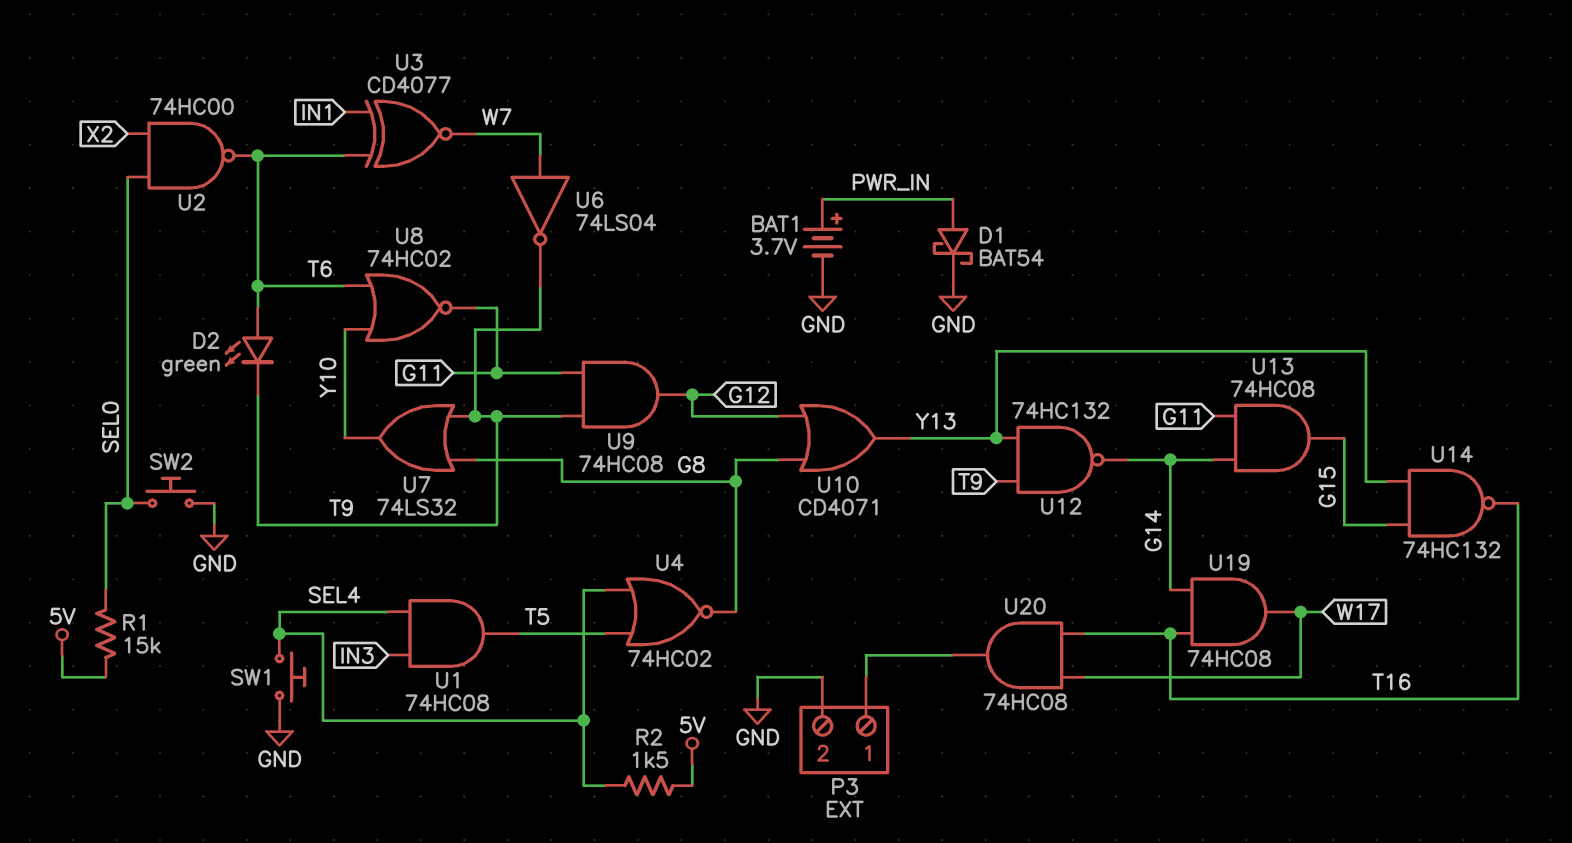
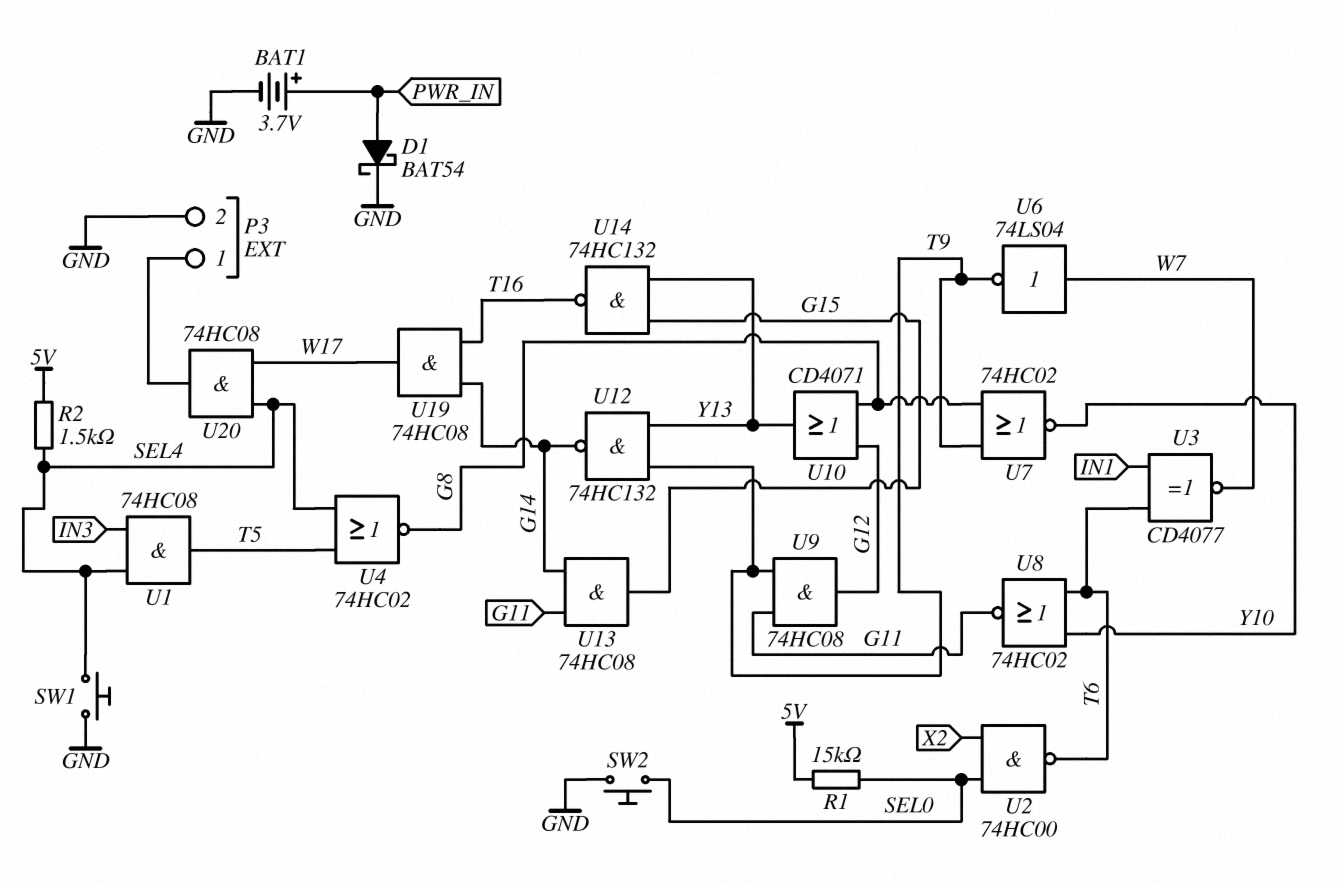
D2: LED green (A T6, K T9) -> none
U7: OR 74LS32 (in G8, in T9, out Y10) -> NOR 74HC02 (in G8, in T9, out Y10)
U20: AND 74HC08 (in T16, in W17, out P3/1) -> AND 74HC08 (in SEL4, in W17, out P3/1)

